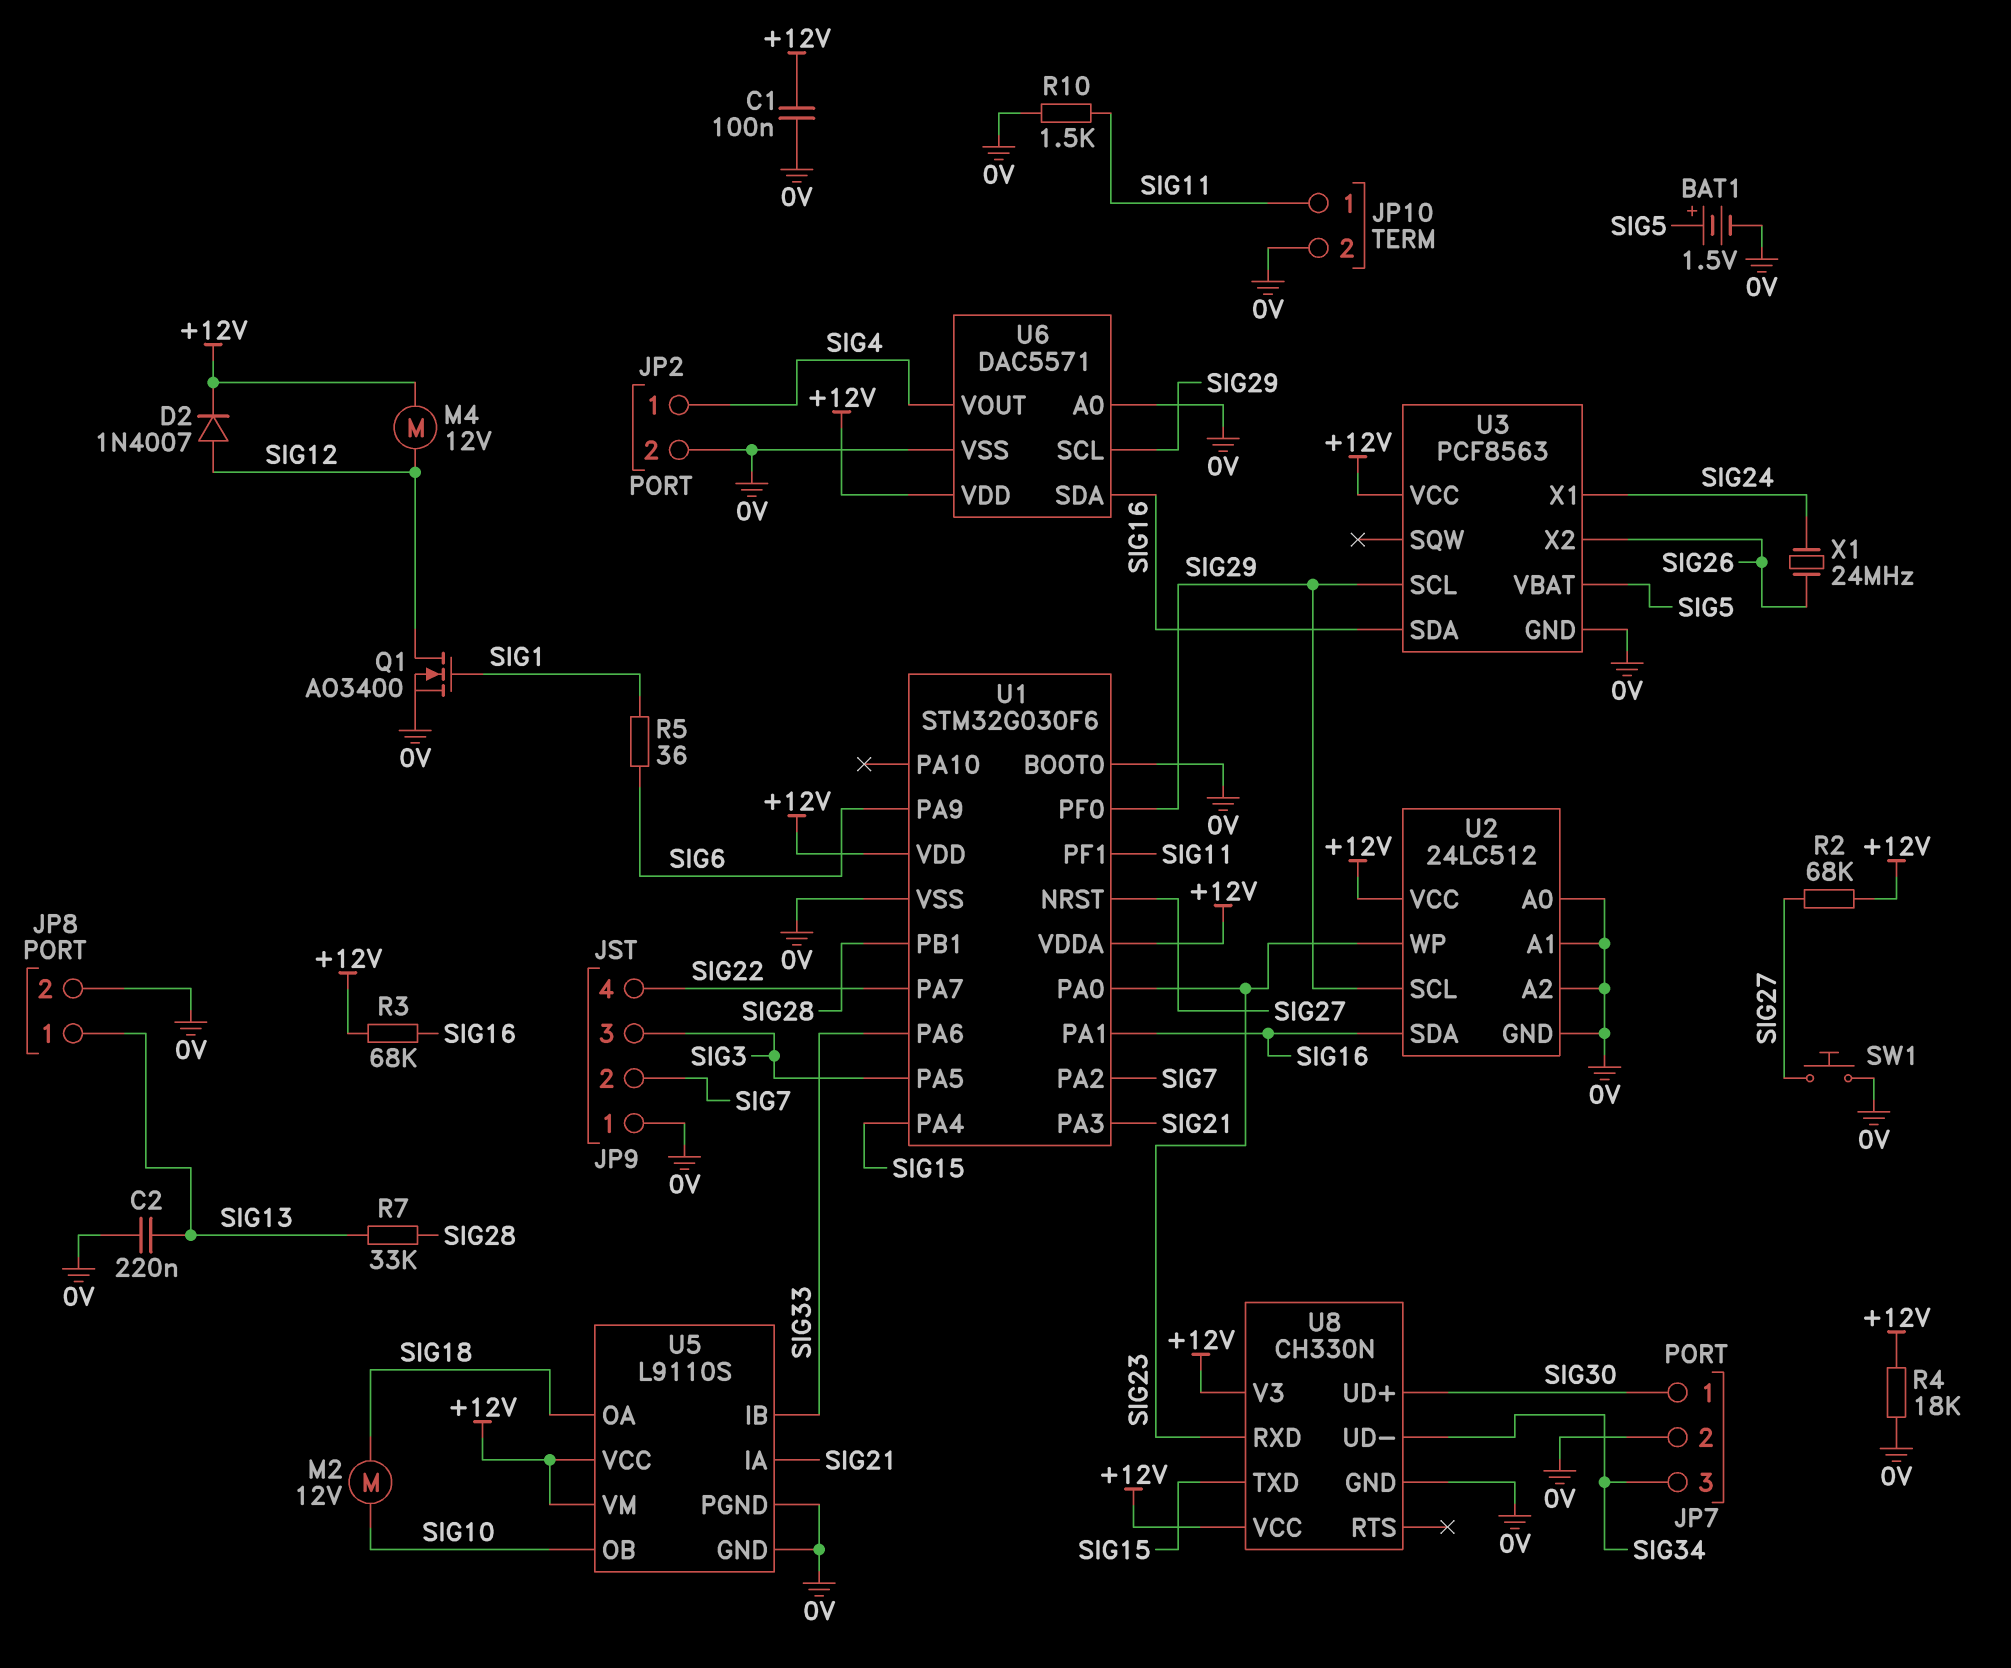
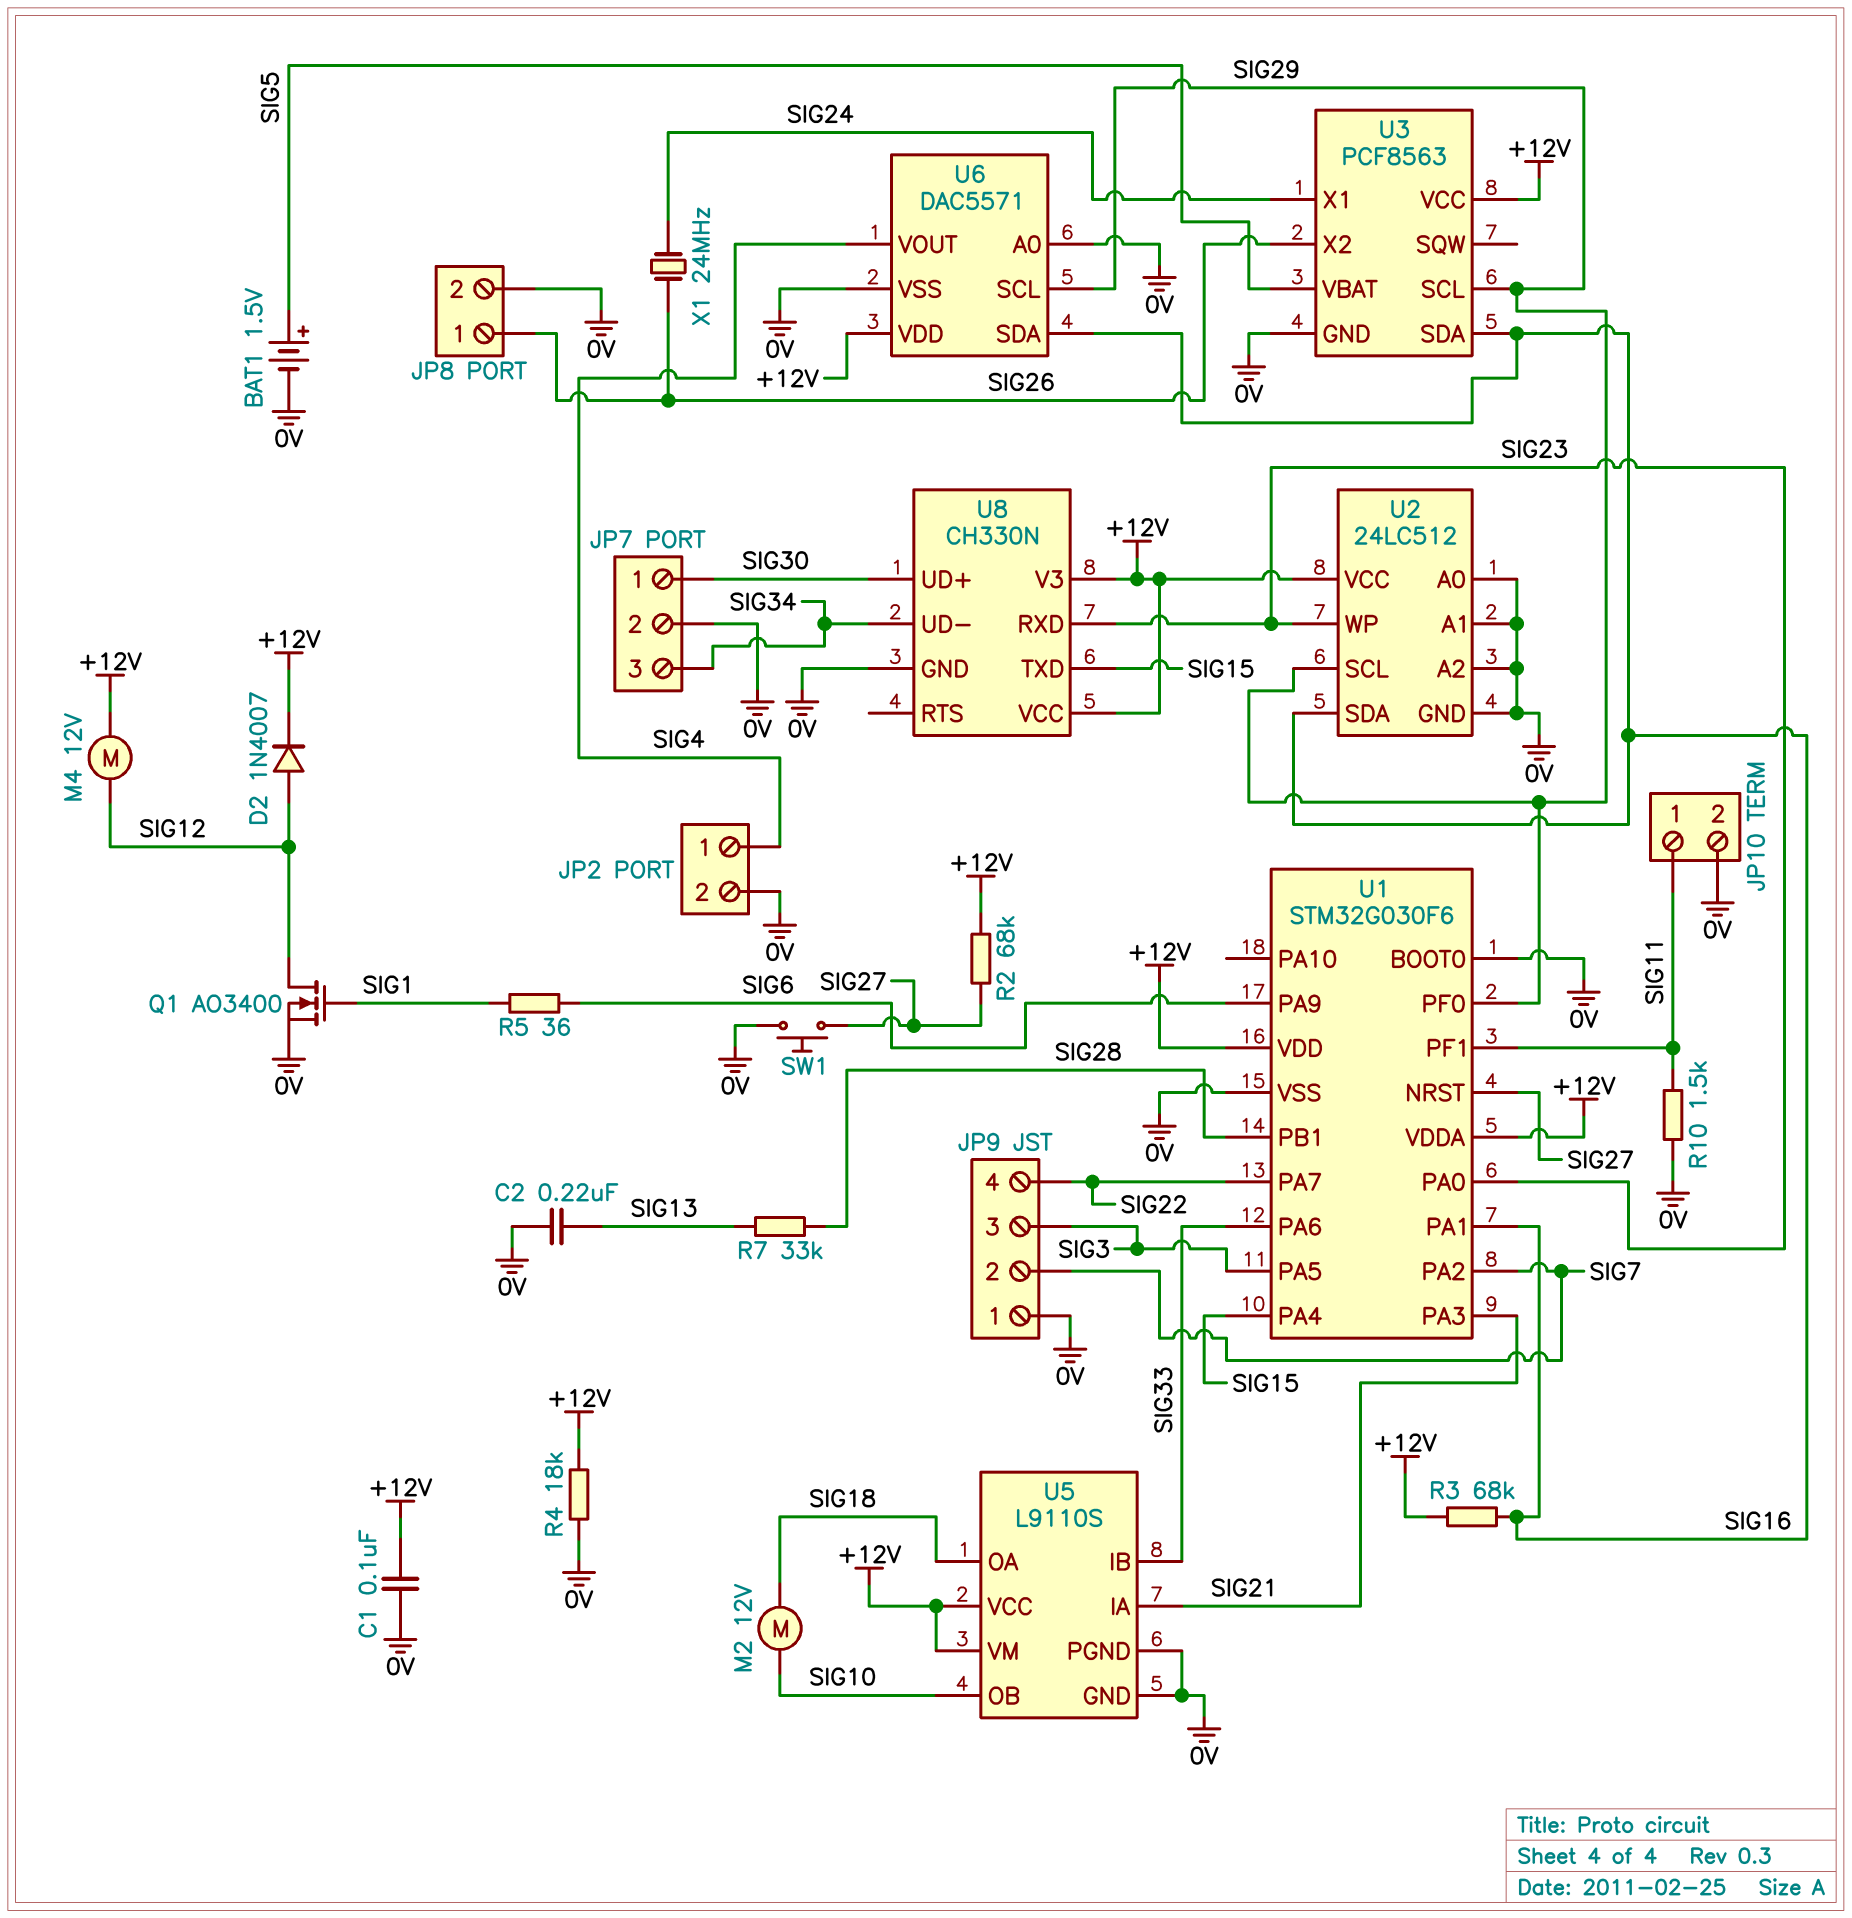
JP8 pin 1: SIG13 -> SIG26

